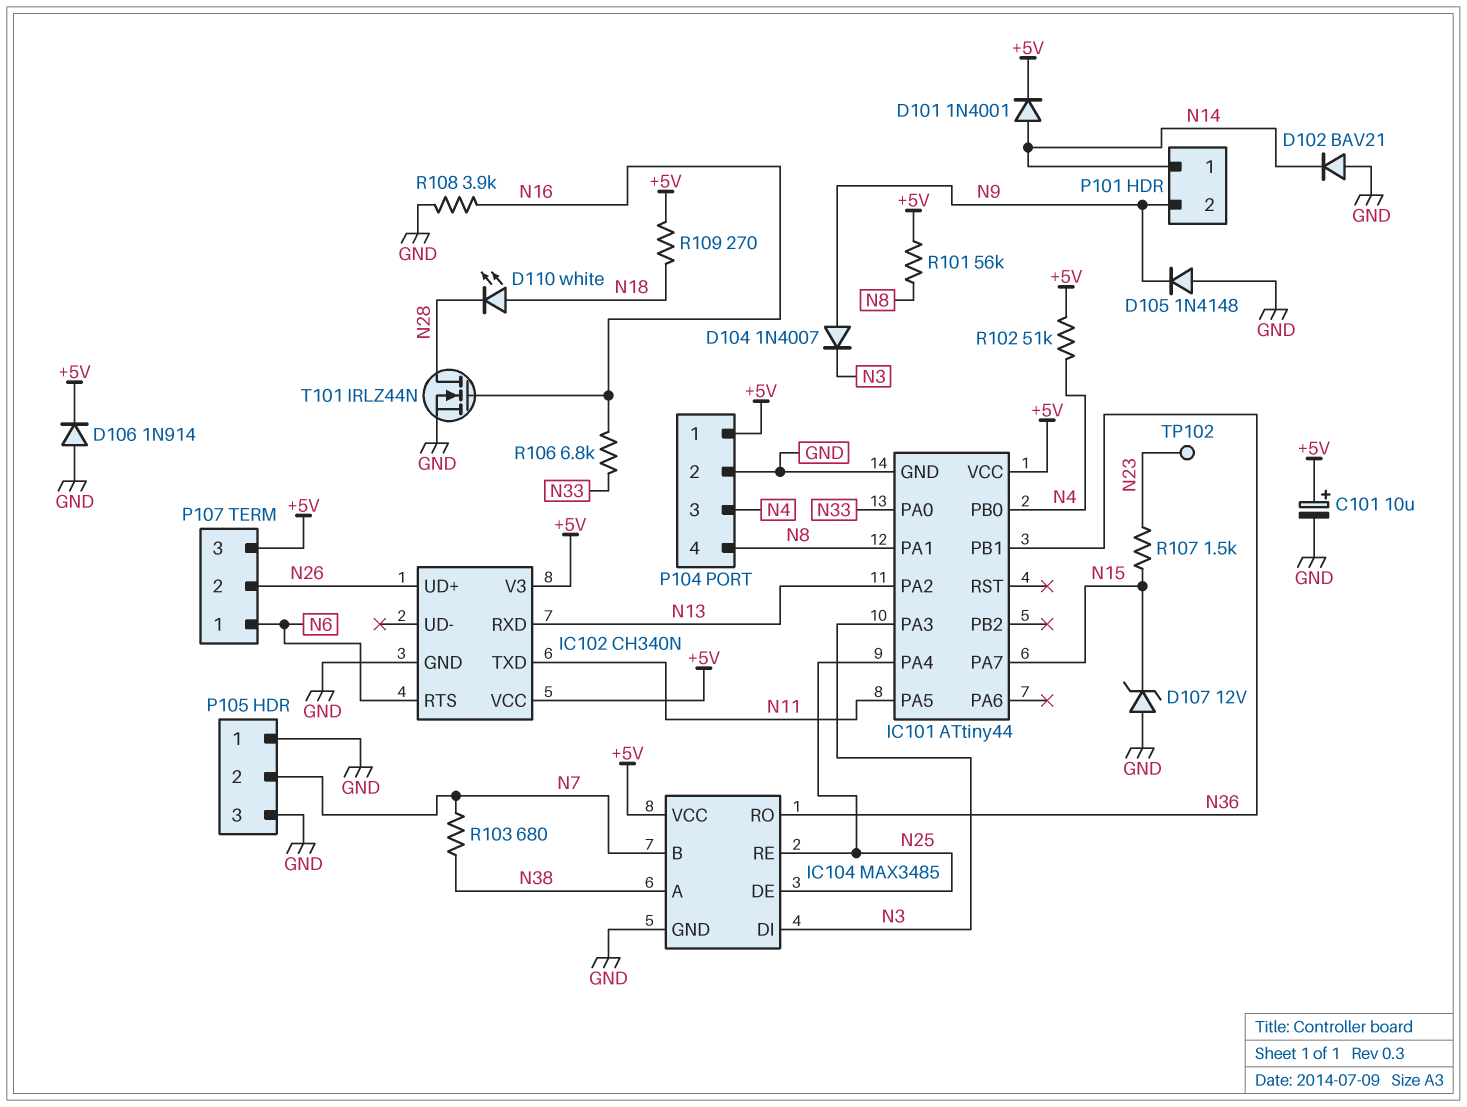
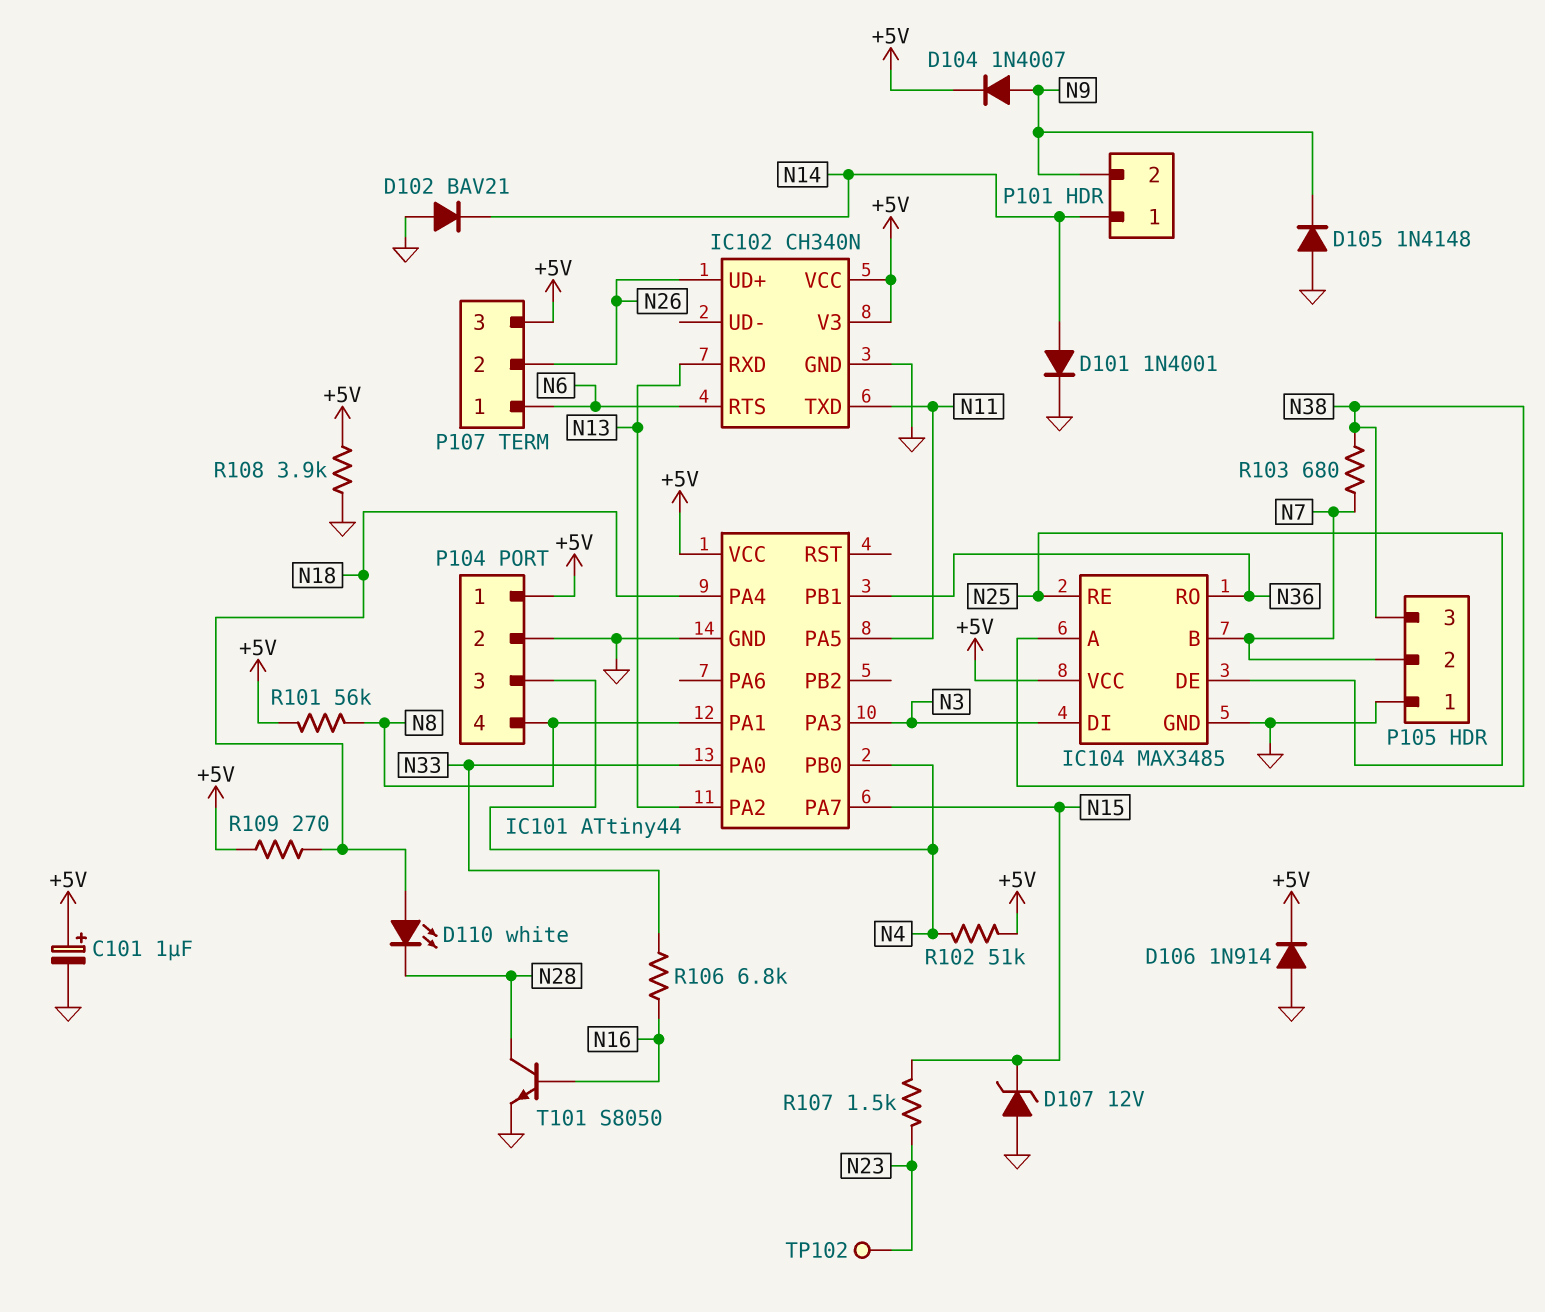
C101: 10uF (plus +5V, minus GND) -> 1uF (plus +5V, minus GND)
D101: diode 1N4001 (A N14, K +5V) -> diode 1N4001 (A N14, K GND)
D104: diode 1N4007 (A N9, K N3) -> diode 1N4007 (A N9, K +5V)
IC101 pin PA4: N25 -> N18
P105 pin 3: GND -> N38
R108: 3.9k (GND, N16) -> 3.9k (+5V, GND)
T101: NMOS IRLZ44N (G N16, D N28, S GND) -> NPN S8050 (B N16, C N28, E GND)

